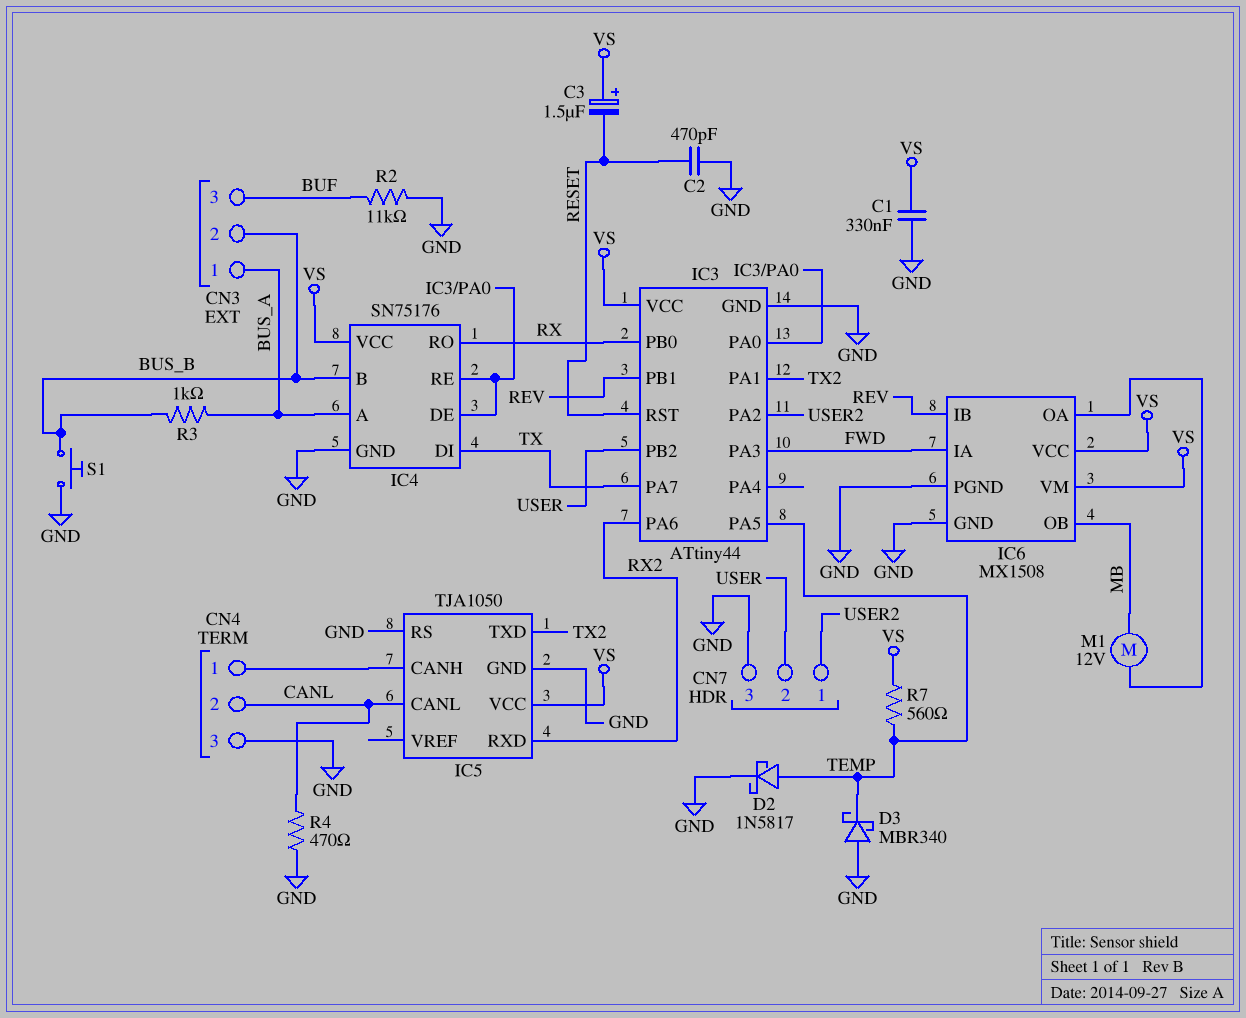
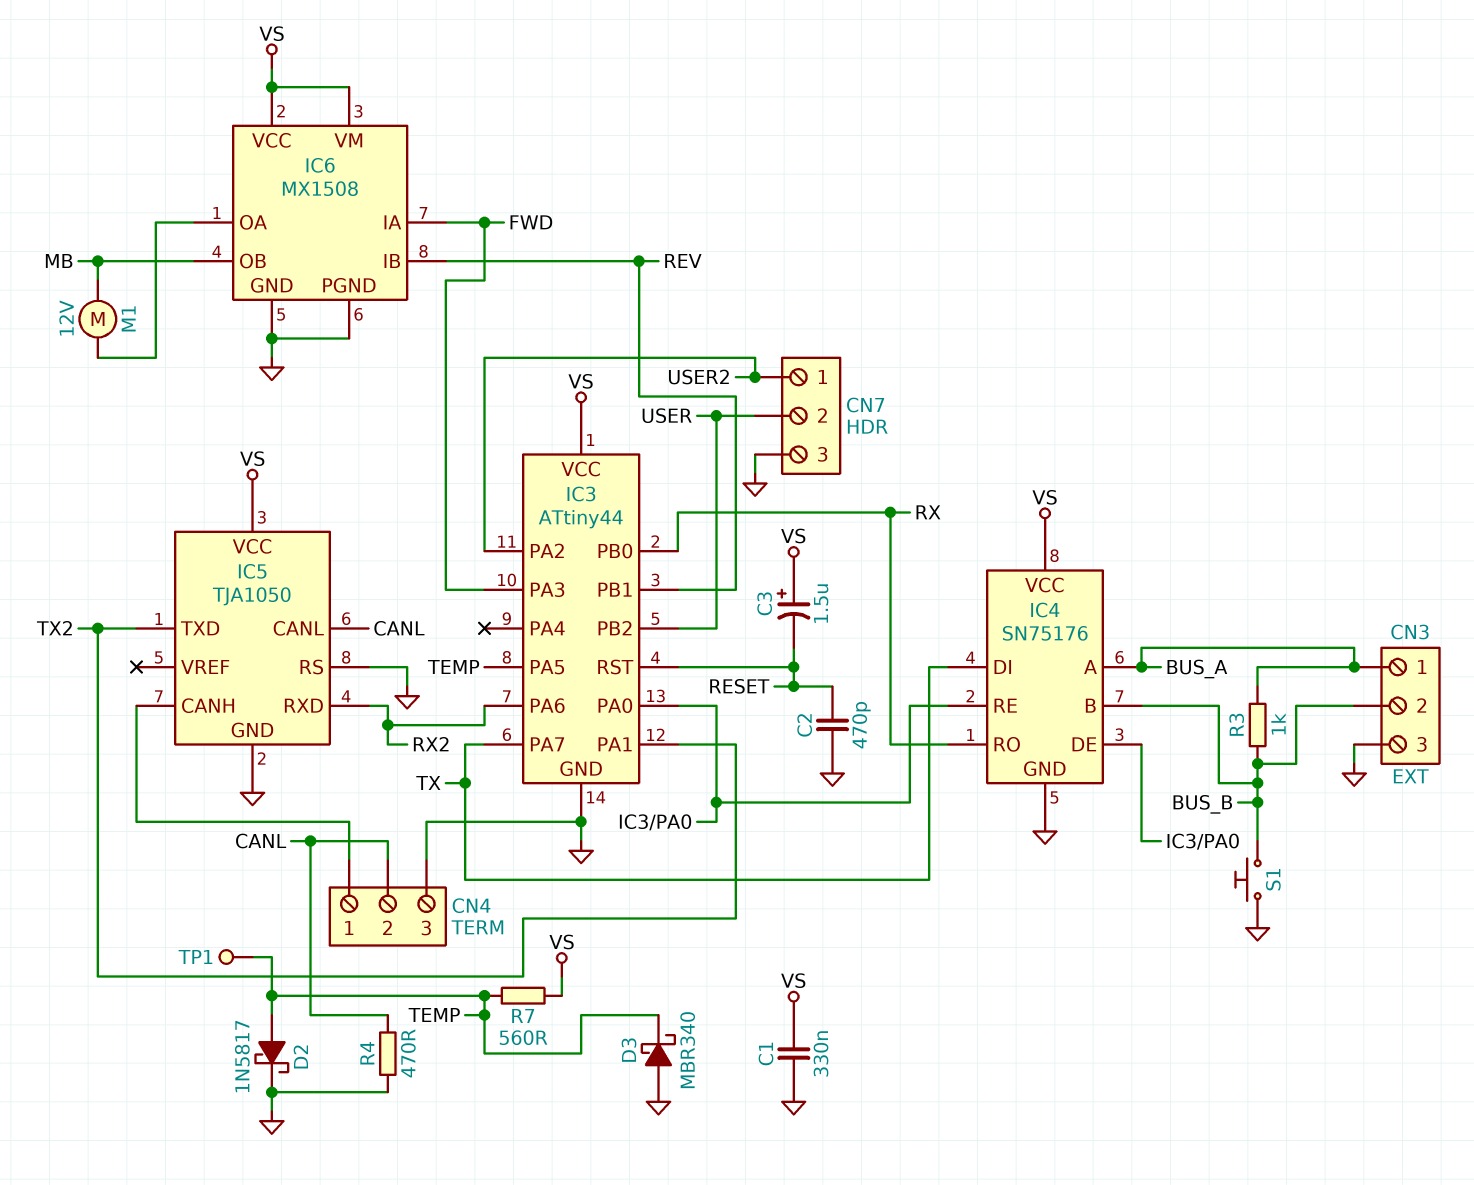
CN3 pin 3: BUF -> GND
R2: 11k (BUF, GND) -> none
TP1: none -> test point (TEMP)

